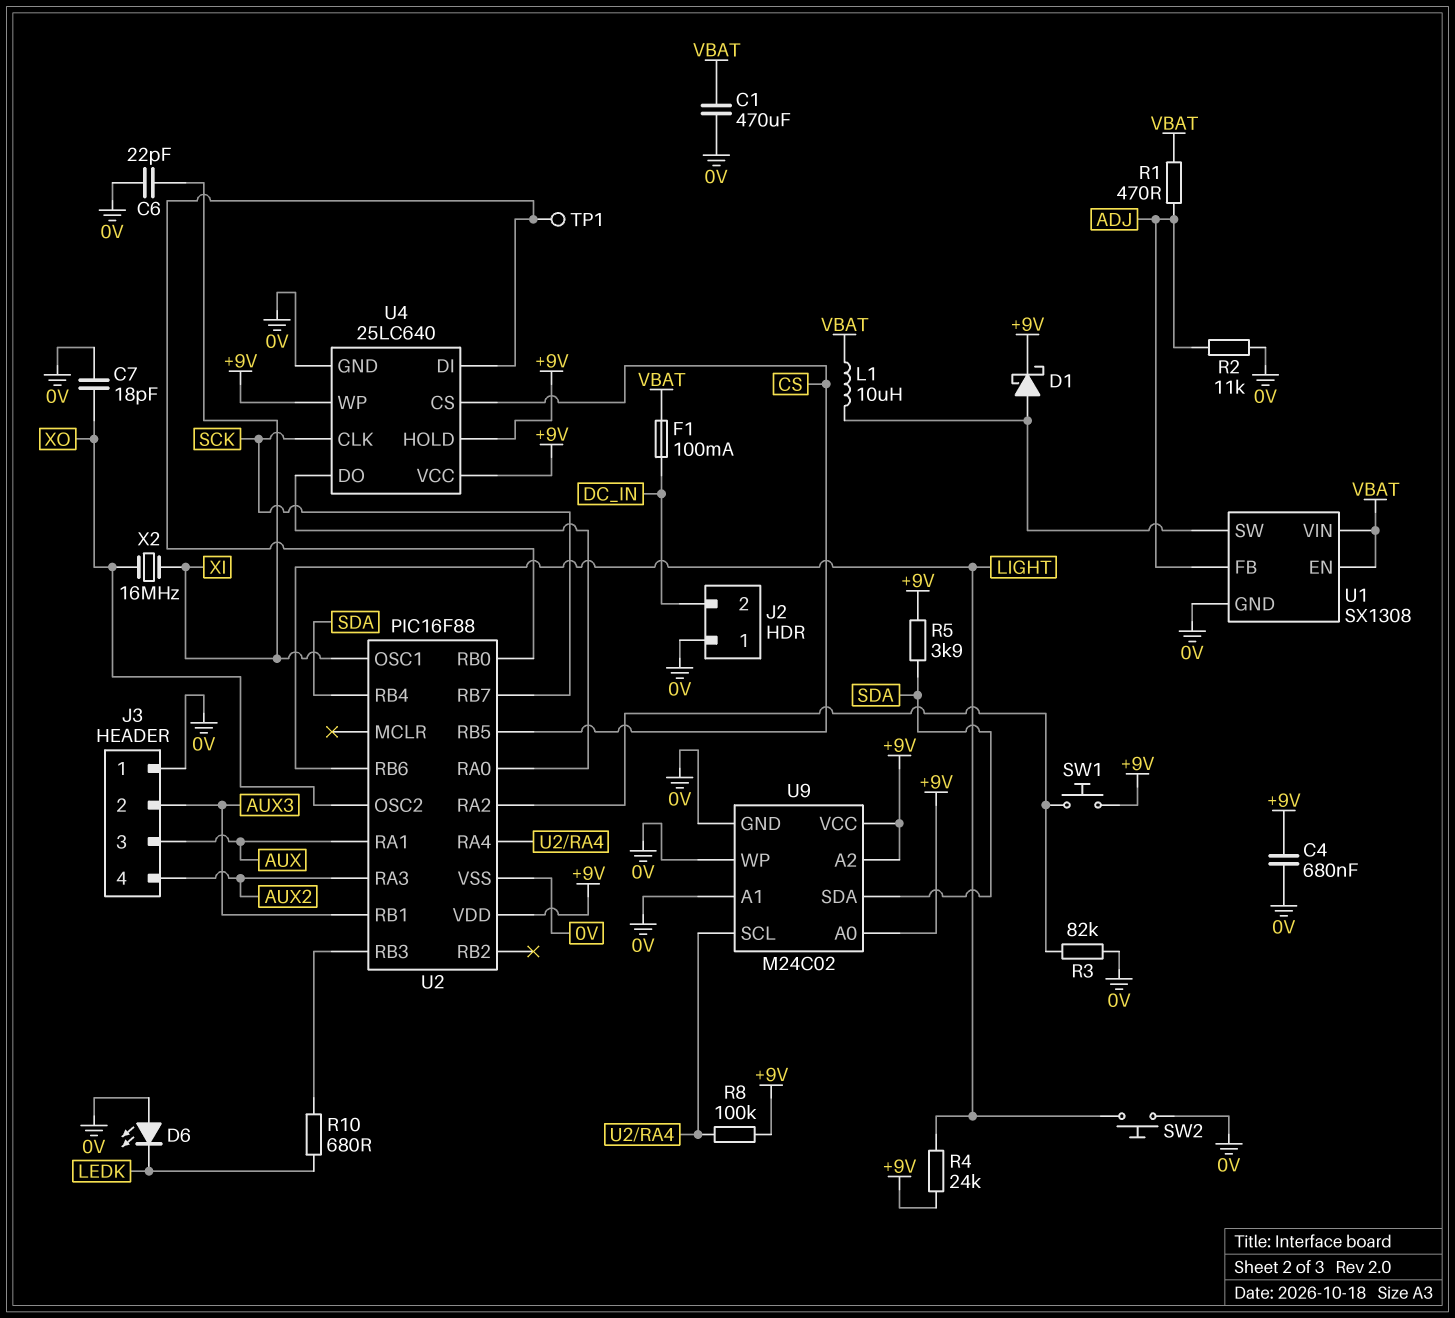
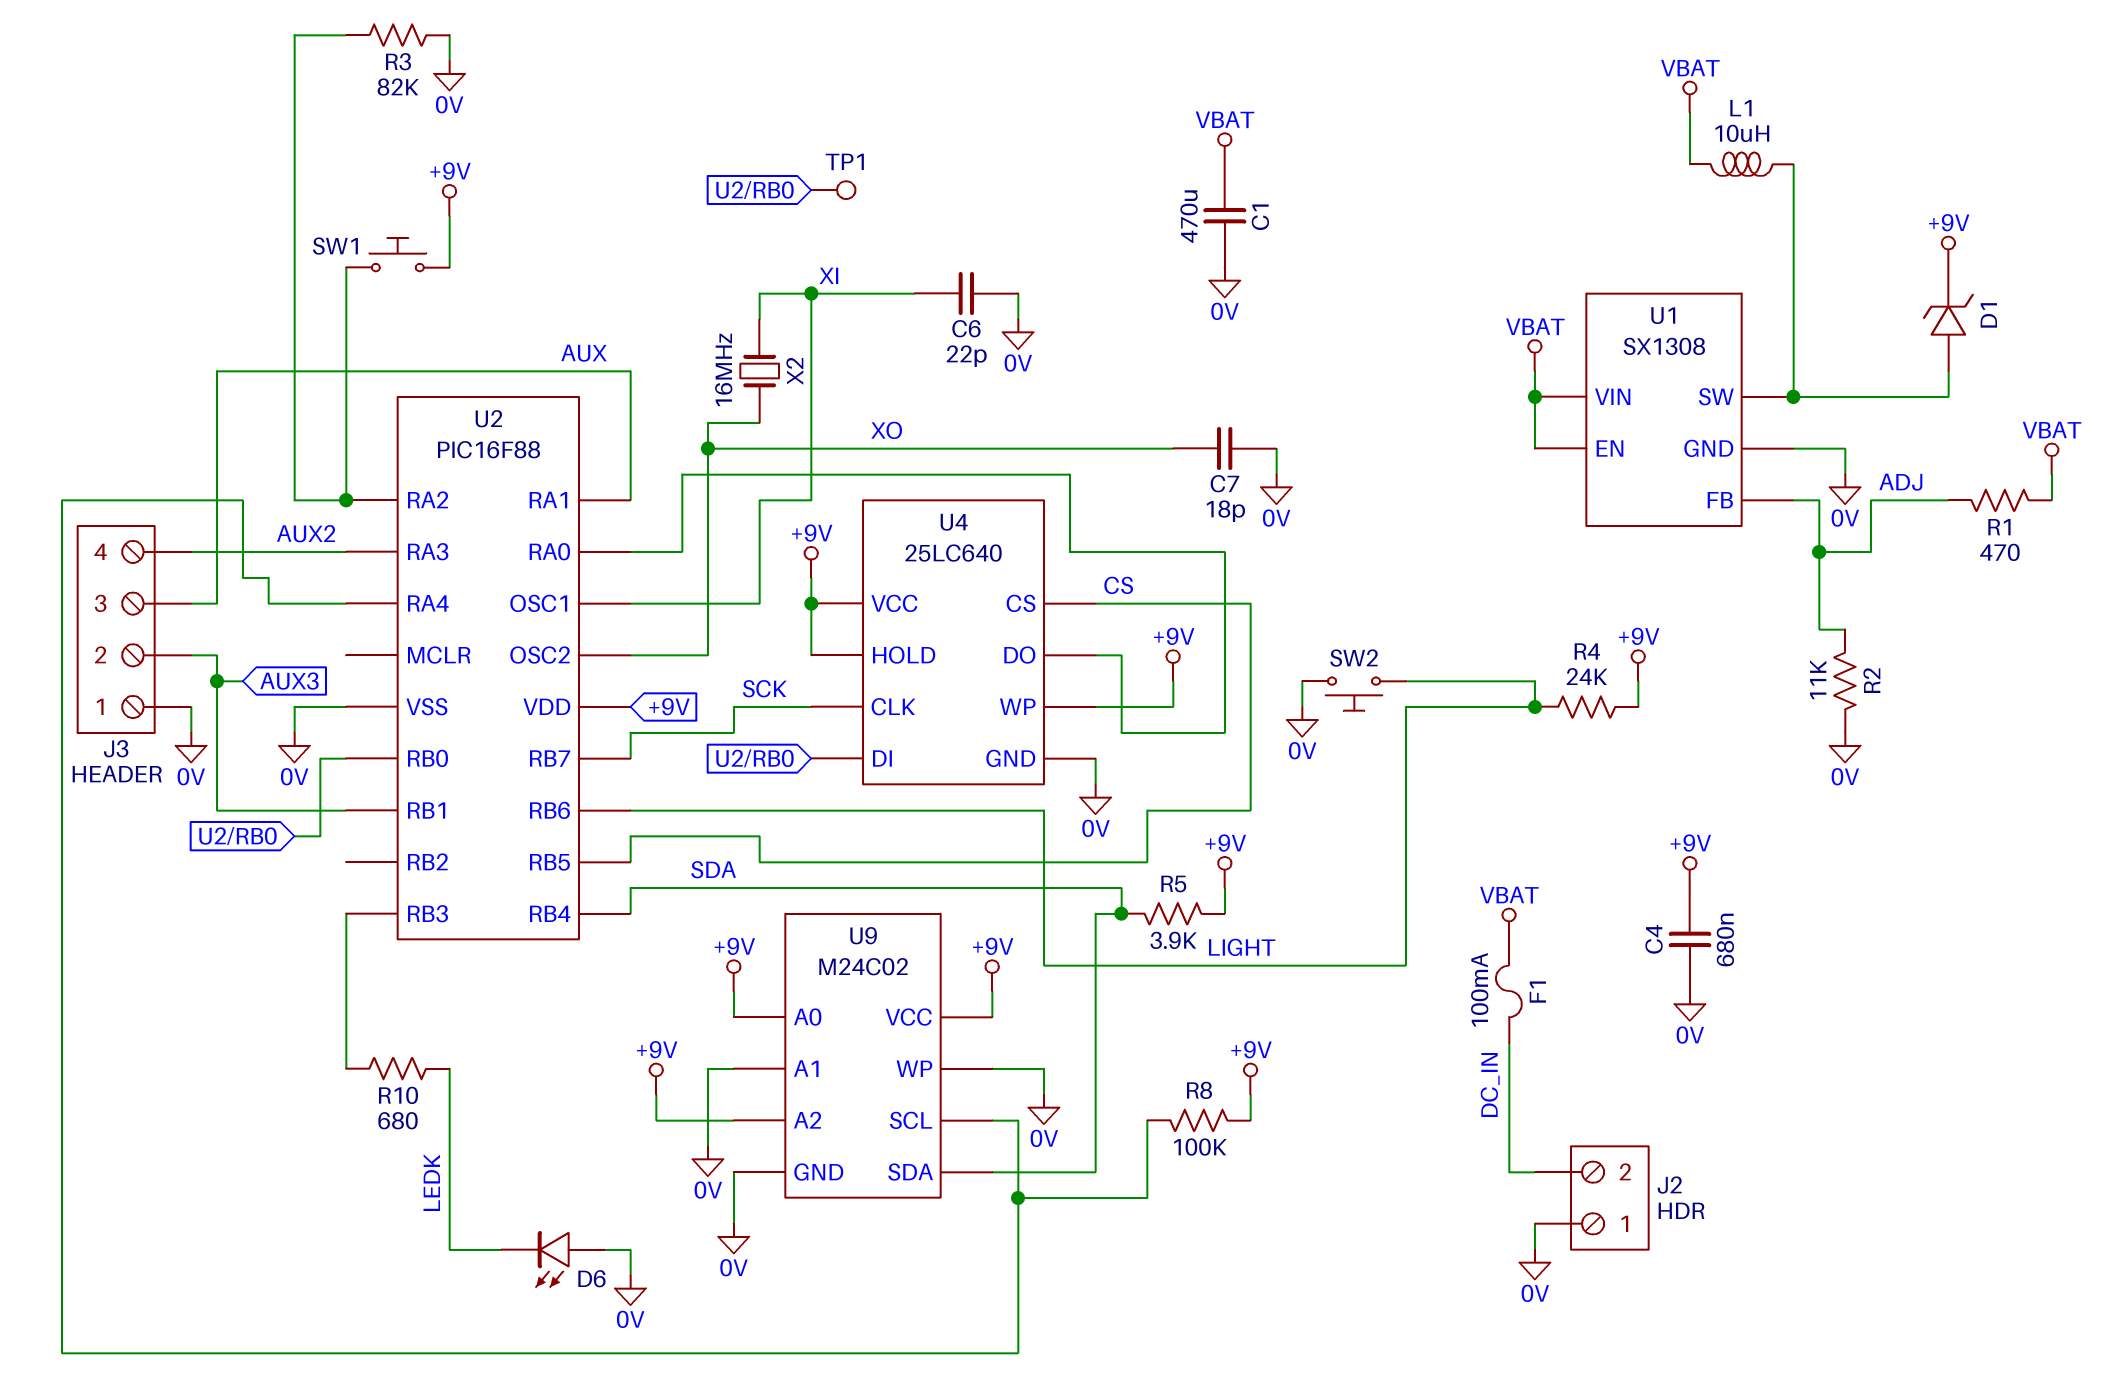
D1: schottky (A U1/SW, K +9V) -> zener (A U1/SW, K +9V)

